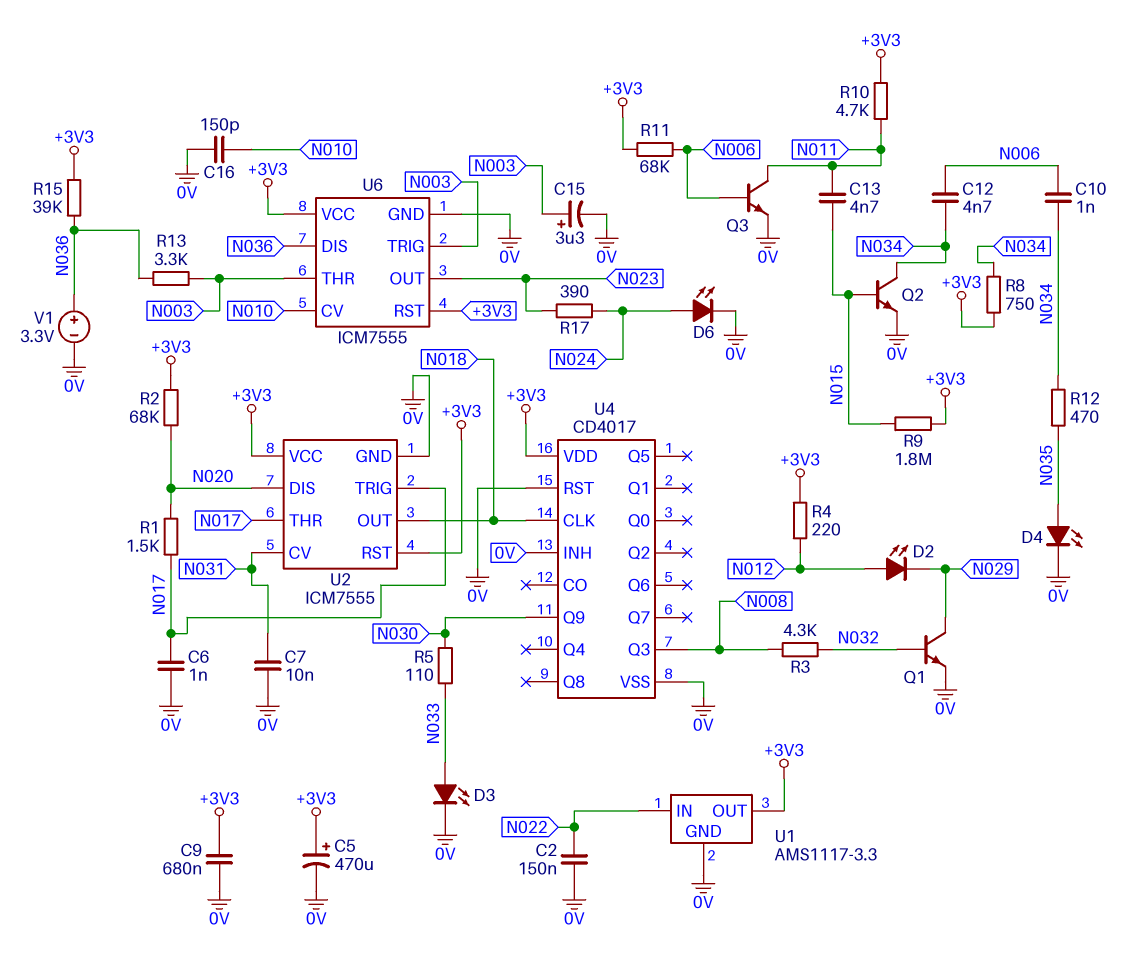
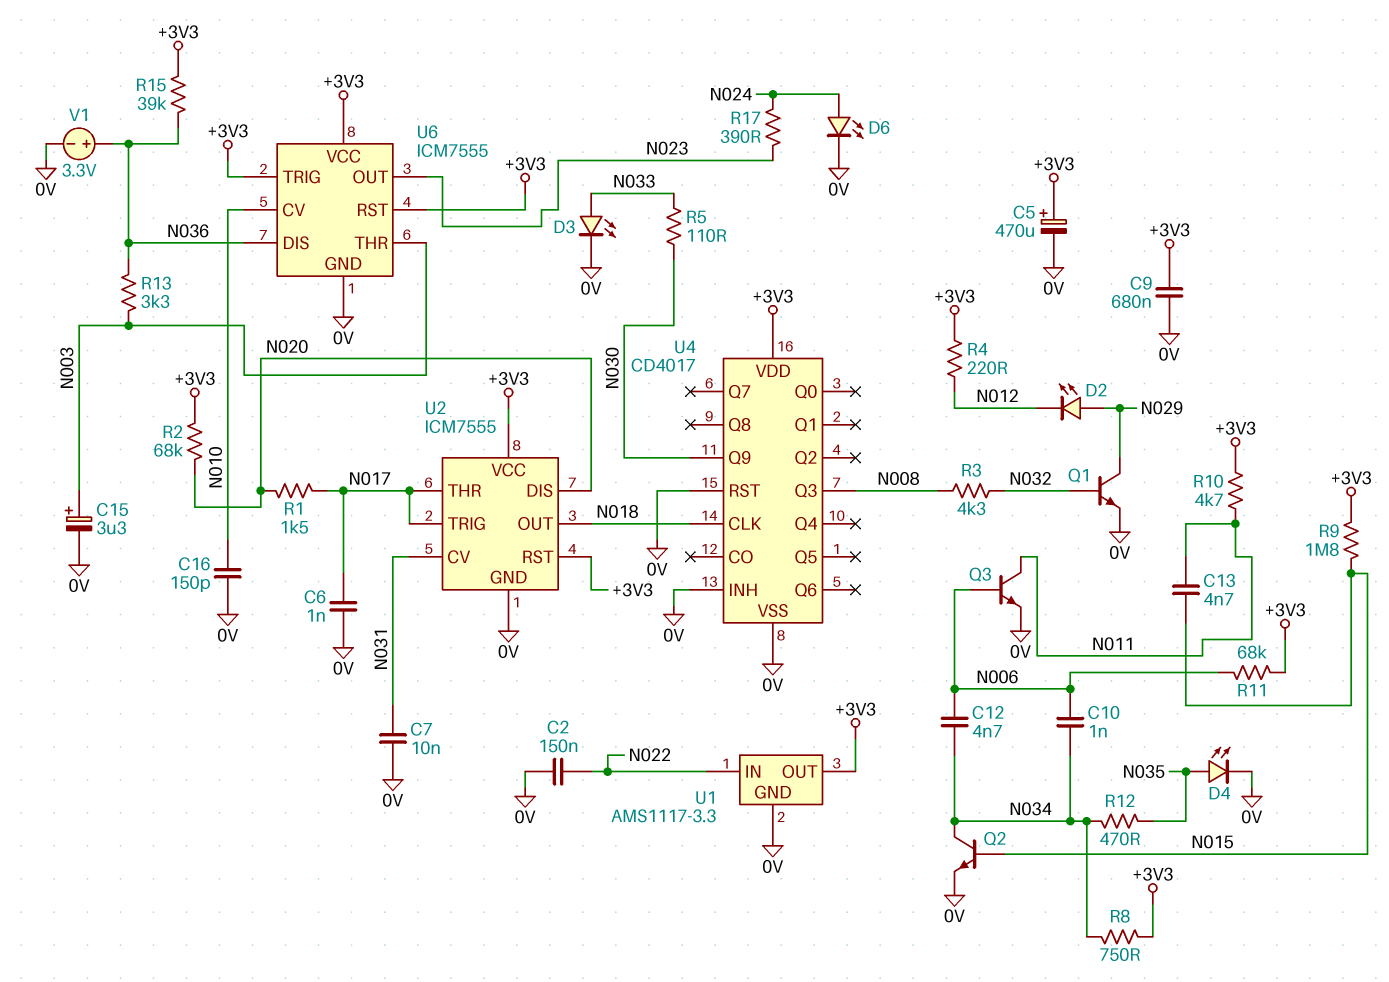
D2: LED (A N012, K N029) -> LED (A N029, K N012)
U6 pin TRIG: N003 -> +3V3

